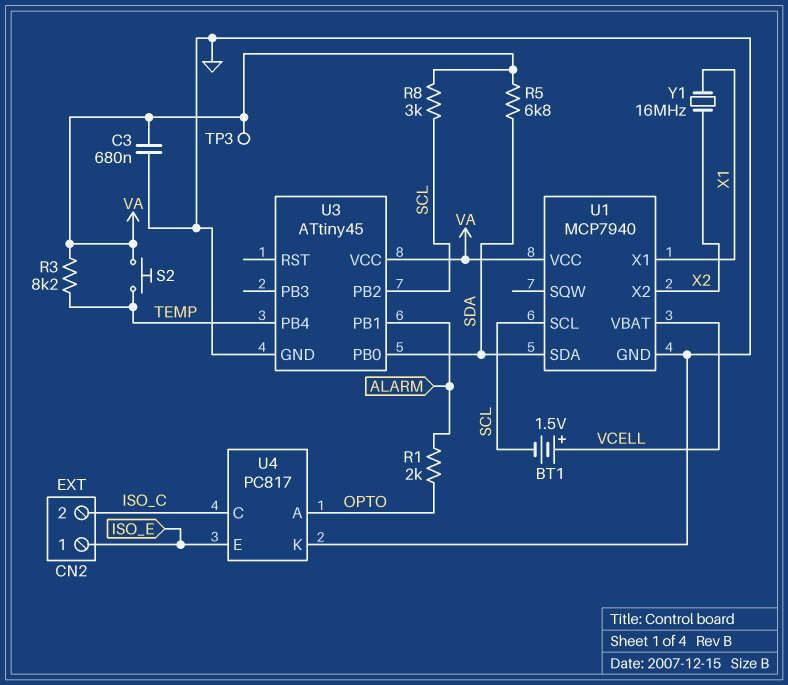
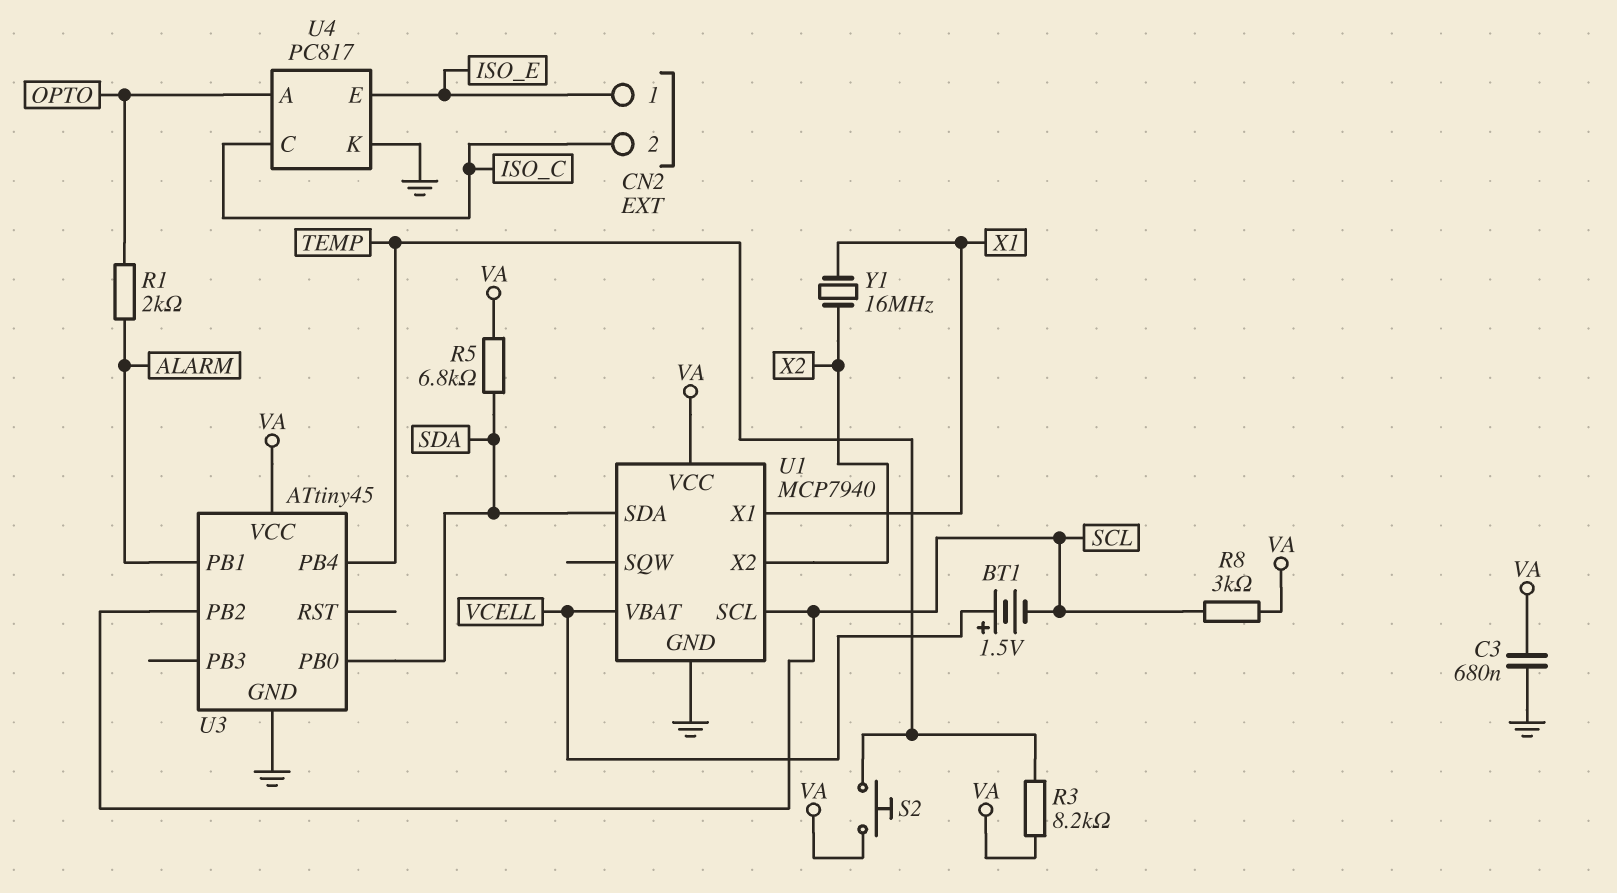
TP3: test point (VA) -> none

